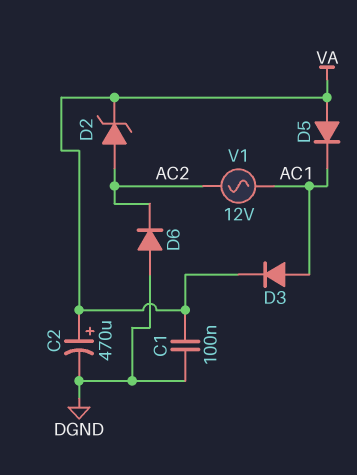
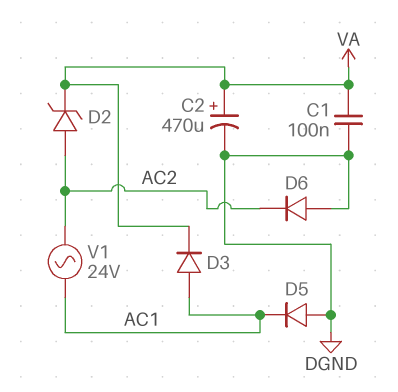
D5: diode (A VA, K AC1) -> diode (A DGND, K AC1)
V1: AC 12V (AC1, AC2) -> AC 24V (AC1, AC2)

